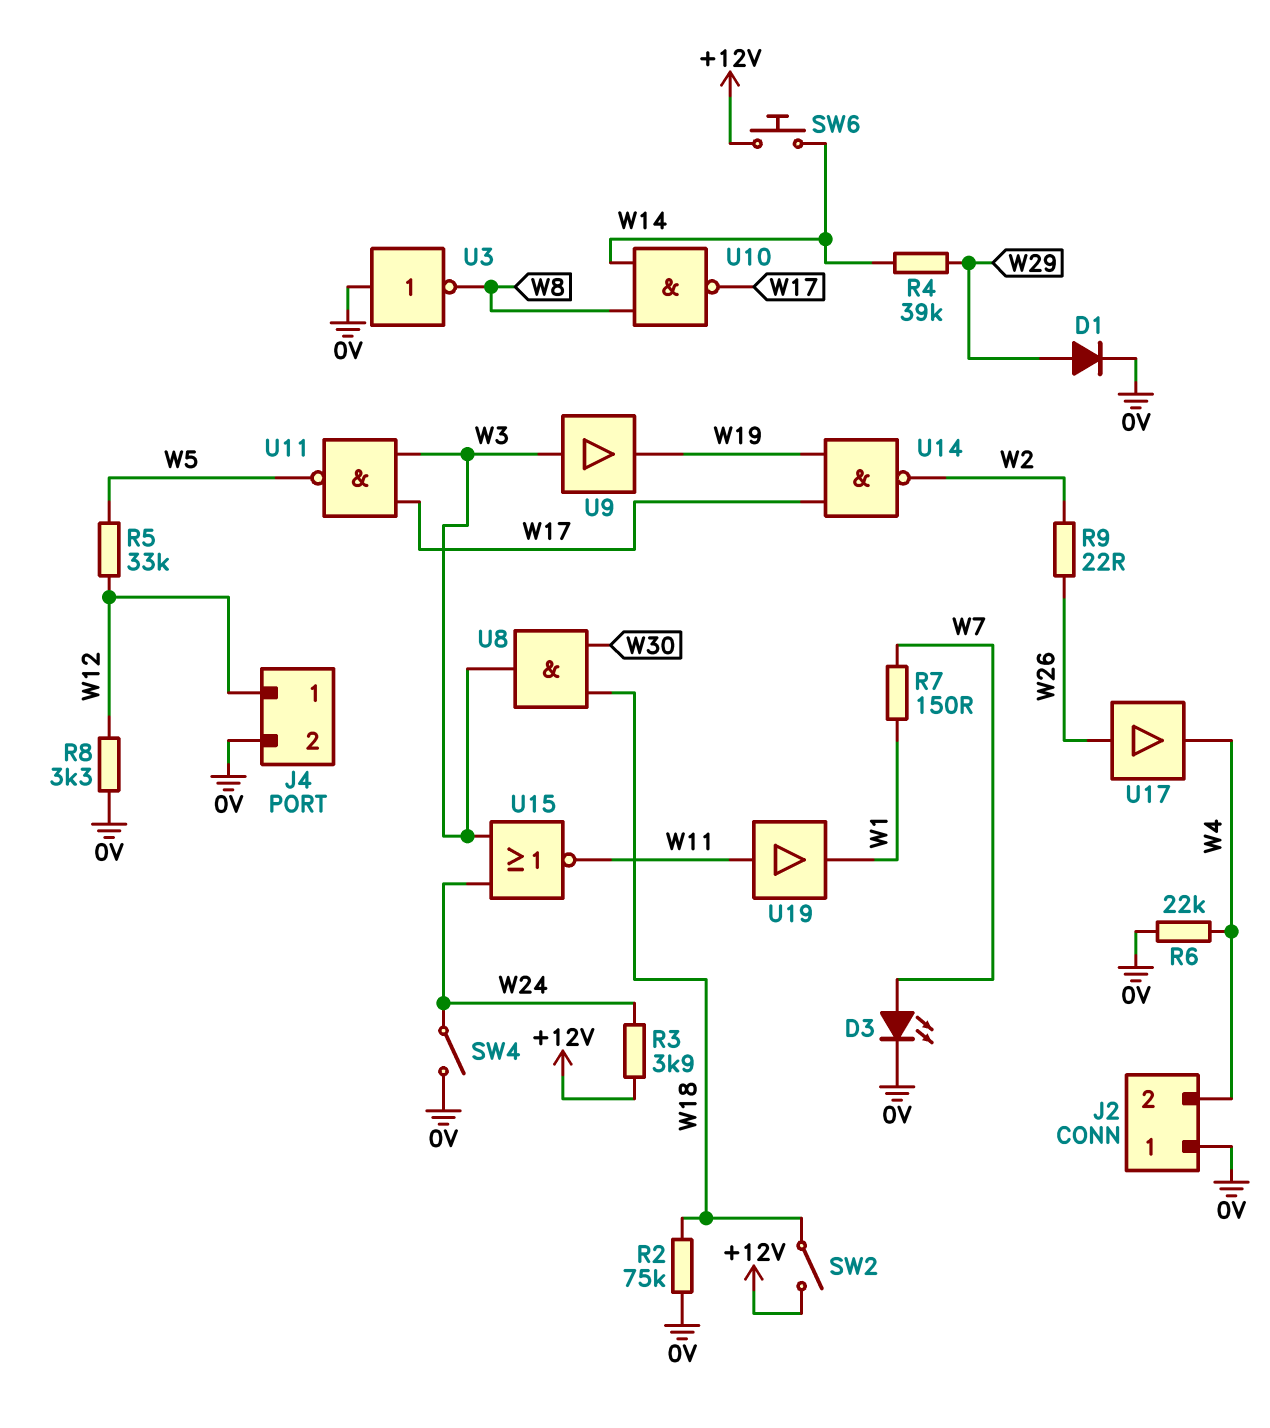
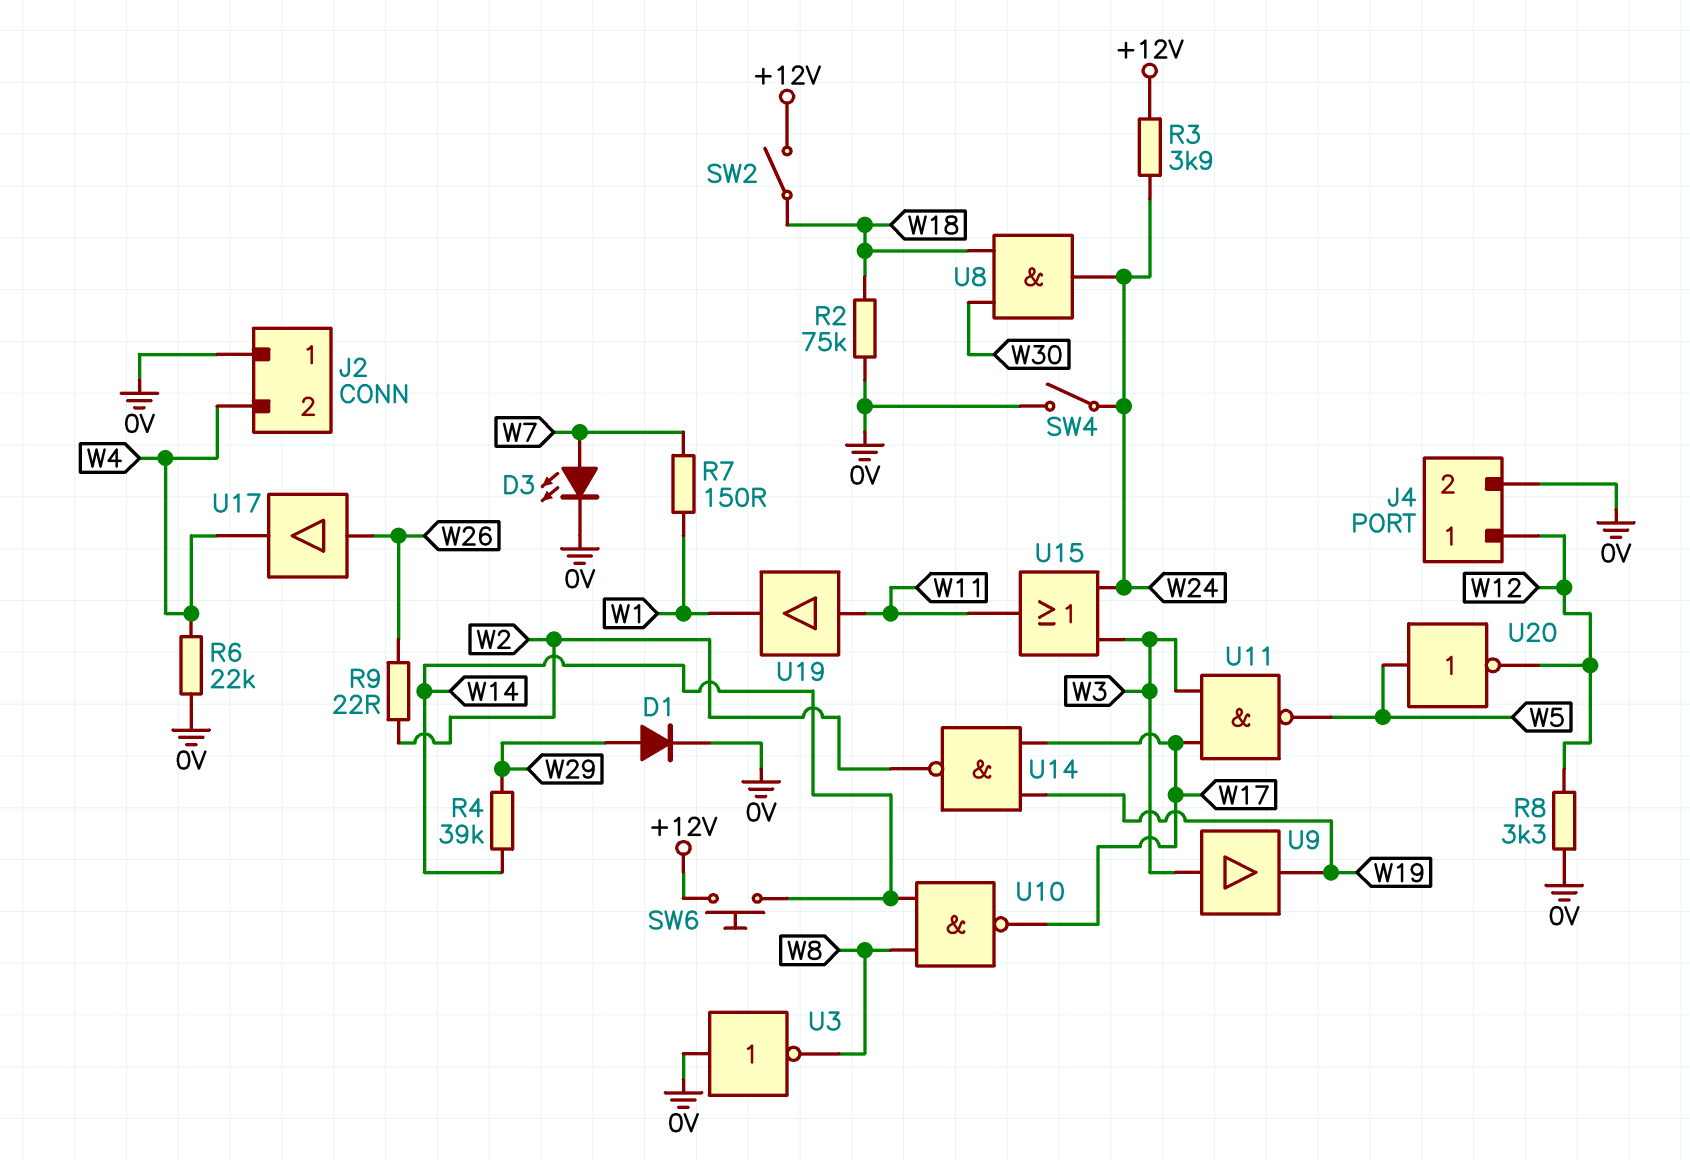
R5: 33k (W5, W12) -> none
U8: AND (in W18, in W30, out W3) -> AND (in W18, in W30, out W24)
U15: NOR (in W3, in W24, out W11) -> OR (in W3, in W24, out W11)
U20: none -> NOT (in W5, out W12)

